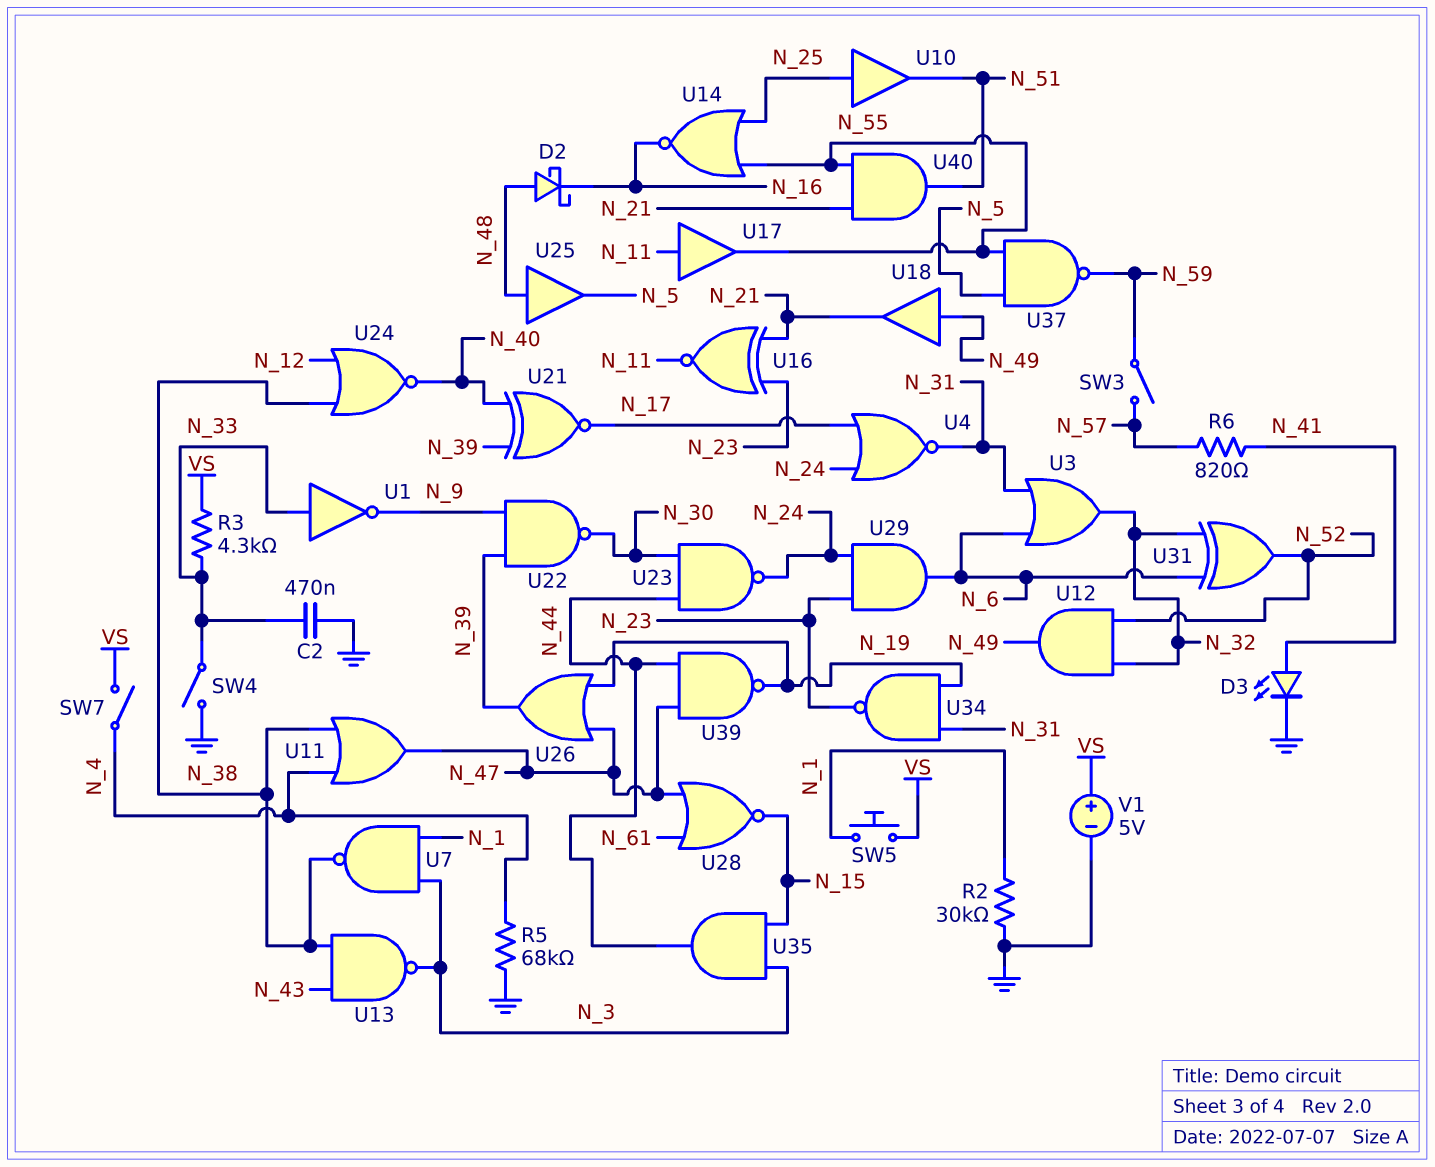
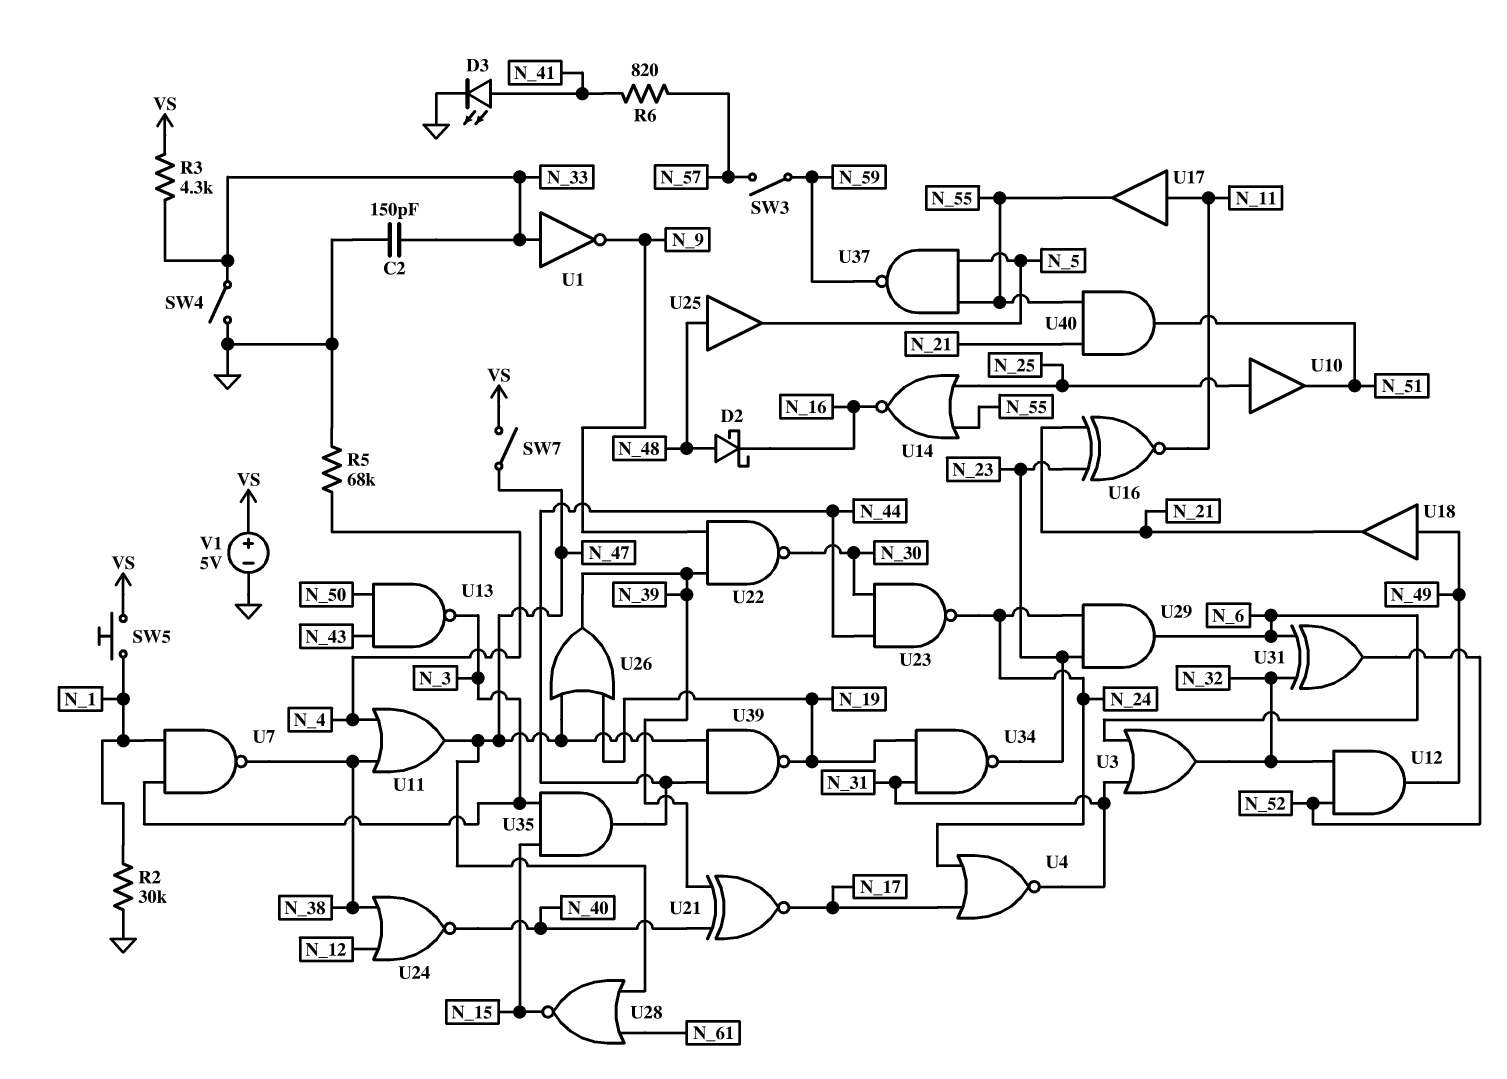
C2: 470nF (GND, N_33) -> 150pF (GND, N_33)
SW7: switch (N_4, VS) -> switch (N_47, VS)
U13: NAND (in N_38, in N_43, out N_3) -> NAND (in N_43, in N_50, out N_3)

